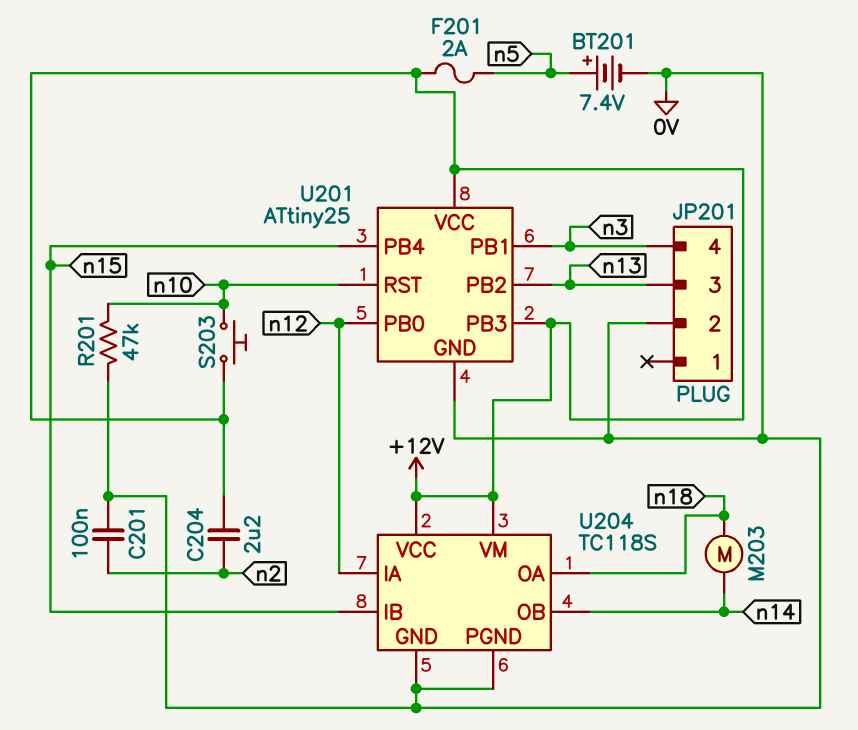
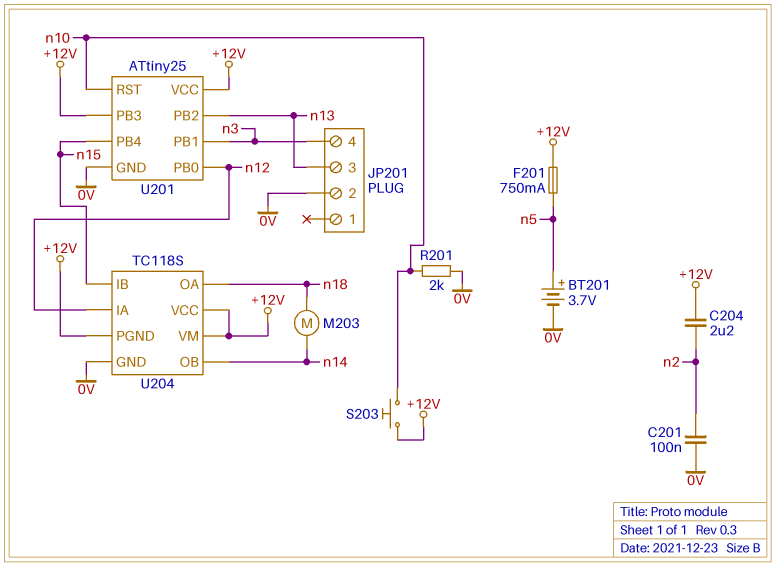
BT201: 7.4V (plus n5, minus 0V) -> 3.7V (plus n5, minus 0V)
F201: 2A (+12V, n5) -> 750mA (+12V, n5)
R201: 47k (0V, n10) -> 2k (0V, n10)
U204 pin PGND: 0V -> +12V

